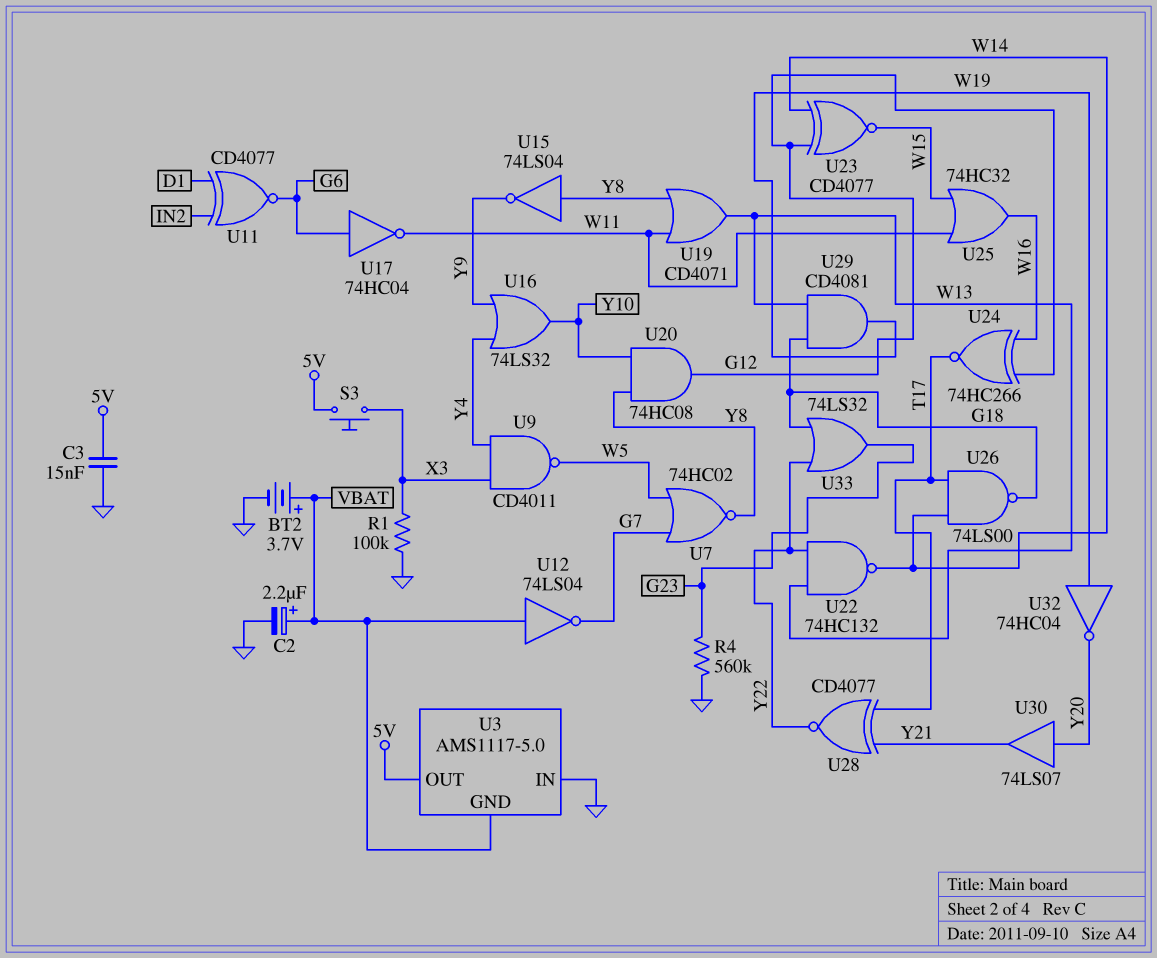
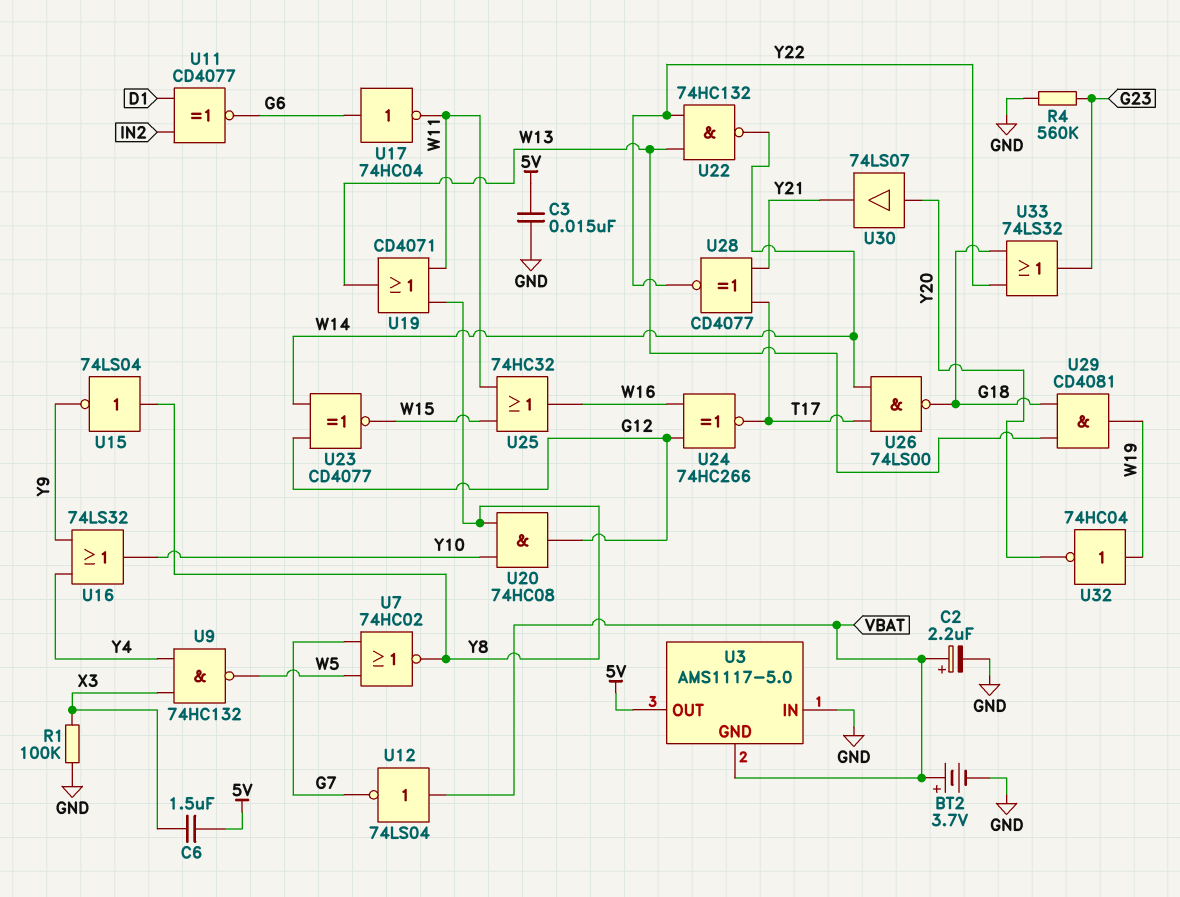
C6: none -> 1.5uF (5V, X3)
S3: button (5V, X3) -> none
U9: NAND CD4011 (in X3, in Y4, out W5) -> NAND 74HC132 (in X3, in Y4, out W5)

